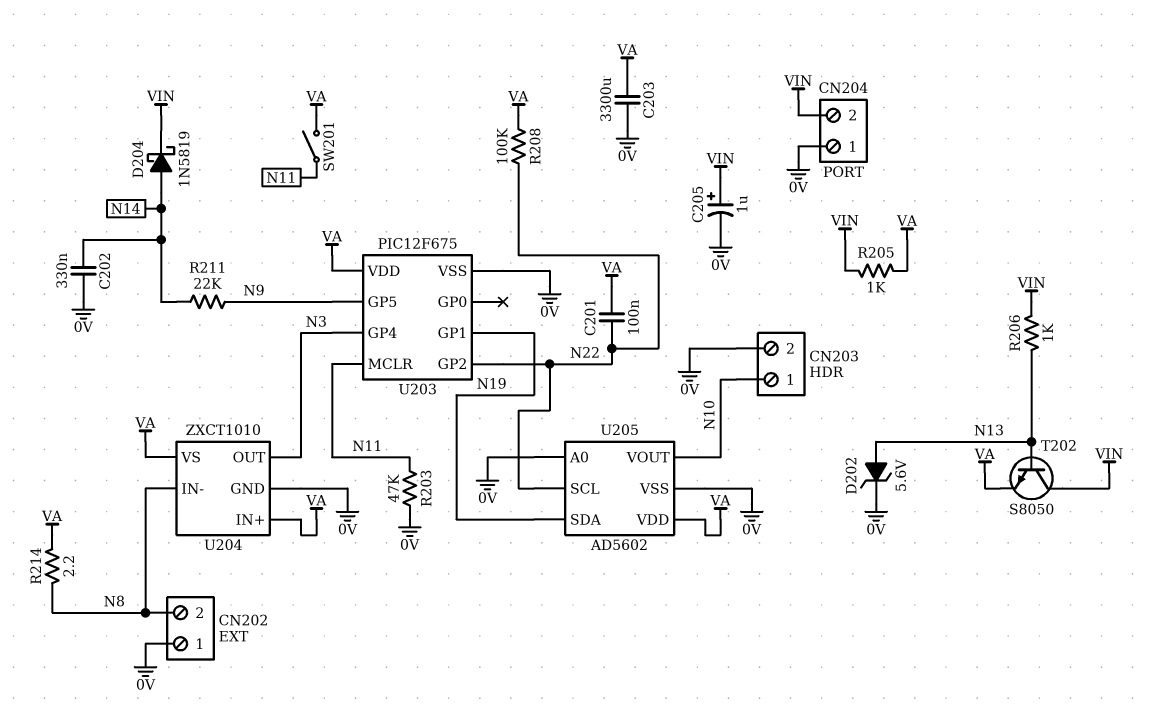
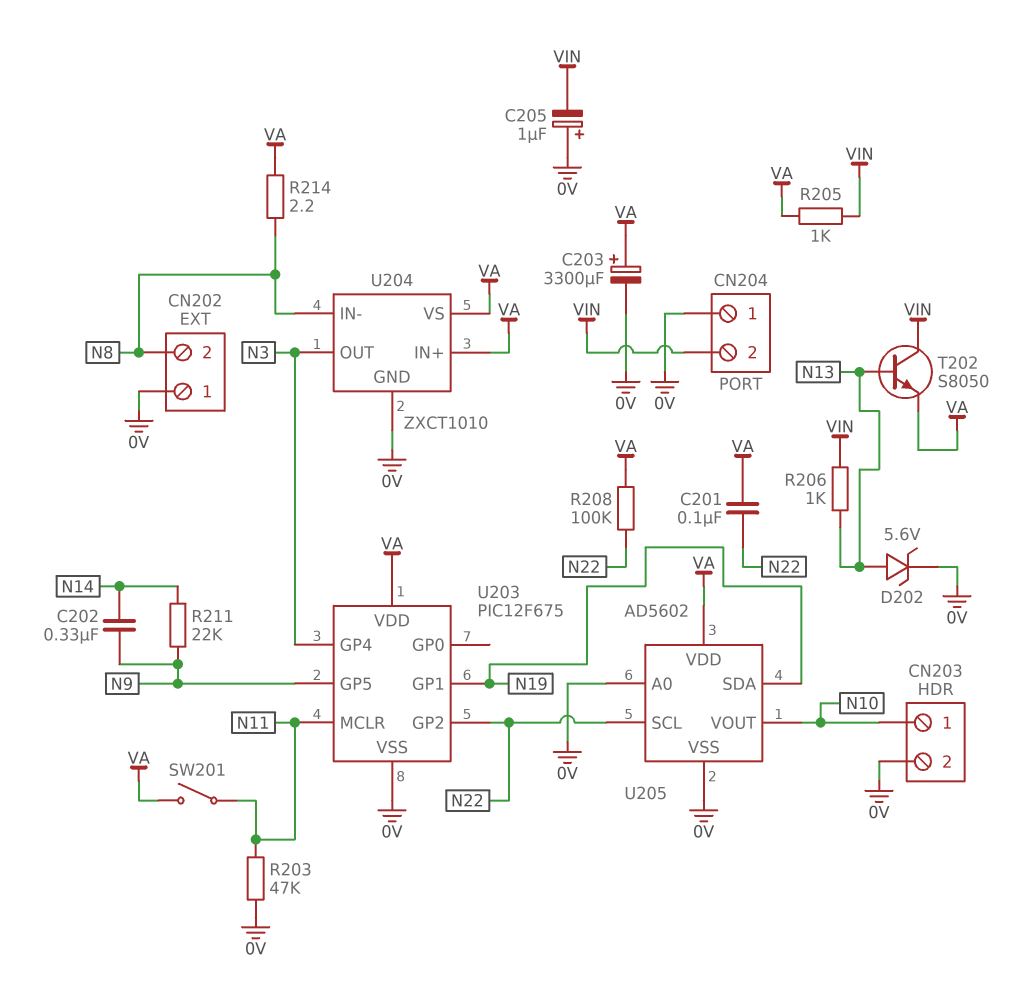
C202: 330nF (0V, N14) -> 330nF (N9, N14)
C203: 3300uF (0V, VA) -> 3300uF (plus VA, minus 0V)
C205: 1uF (plus VIN, minus 0V) -> 1uF (plus 0V, minus VIN)
D204: schottky 1N5819 (A N14, K VIN) -> none

